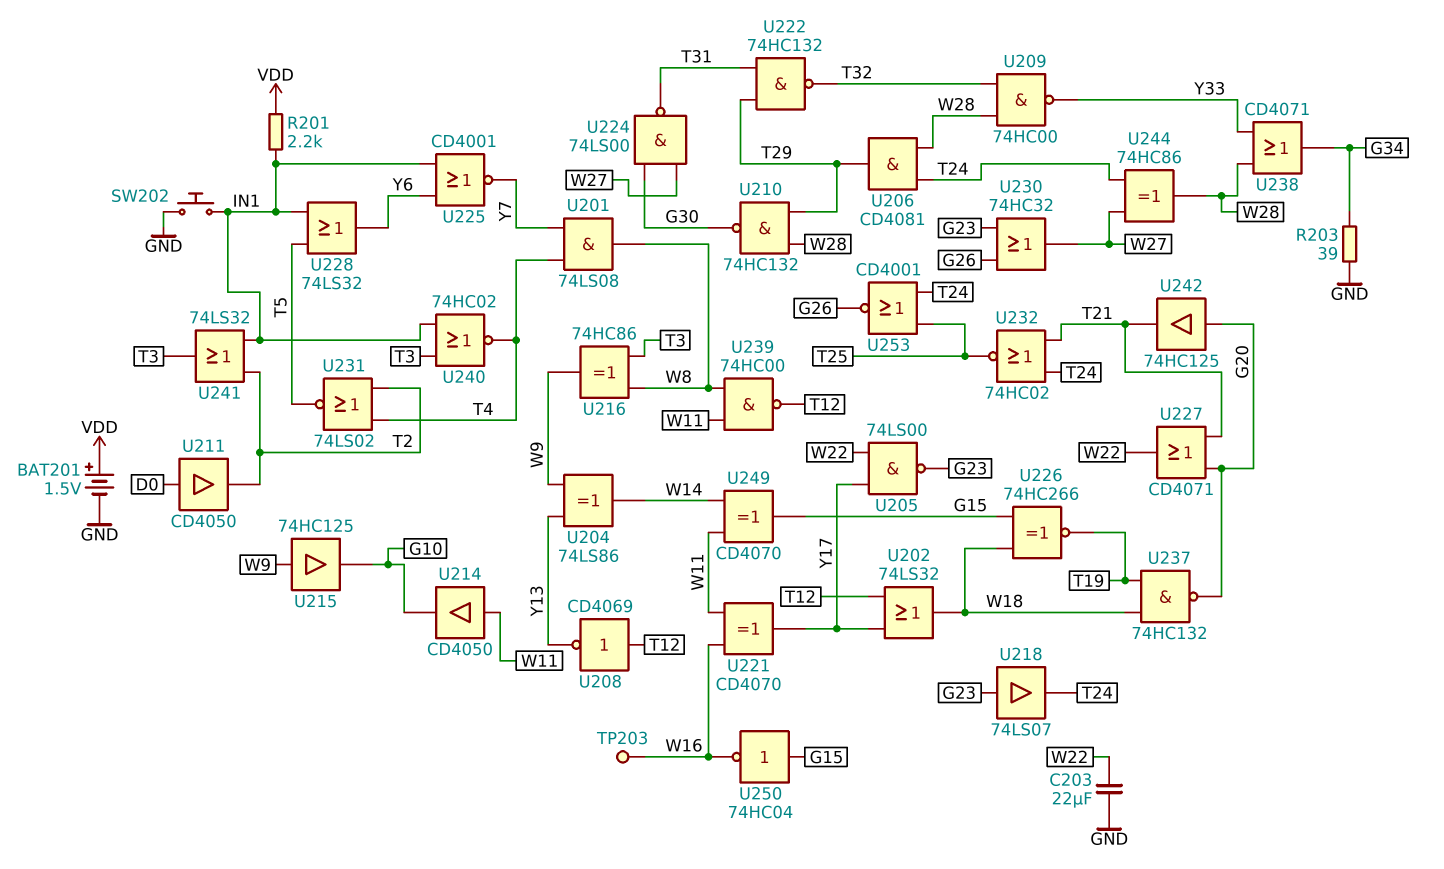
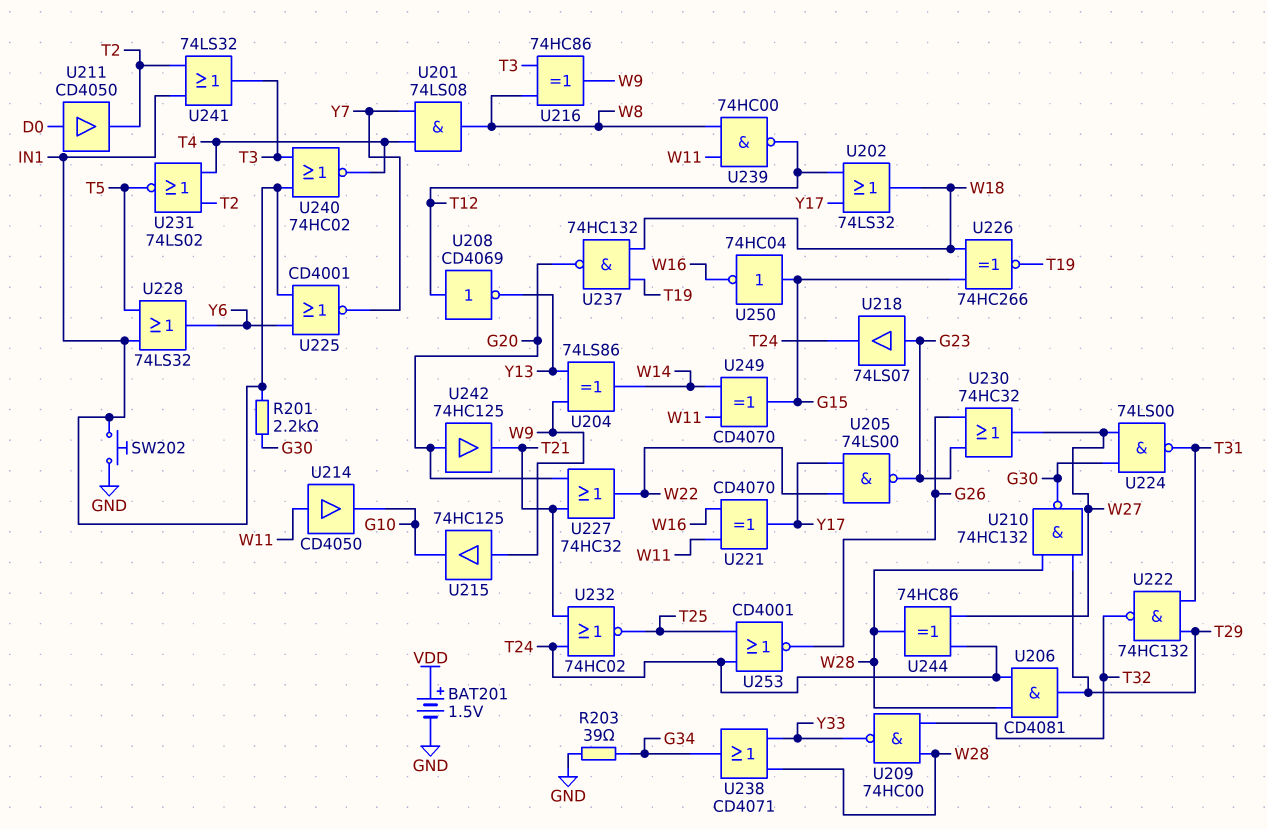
C203: 22uF (GND, W22) -> none
R201: 2.2k (IN1, VDD) -> 2.2k (G30, IN1)
TP203: test point (W16) -> none
U227: OR CD4071 (in G20, in T21, out W22) -> OR 74HC32 (in G20, in T21, out W22)

